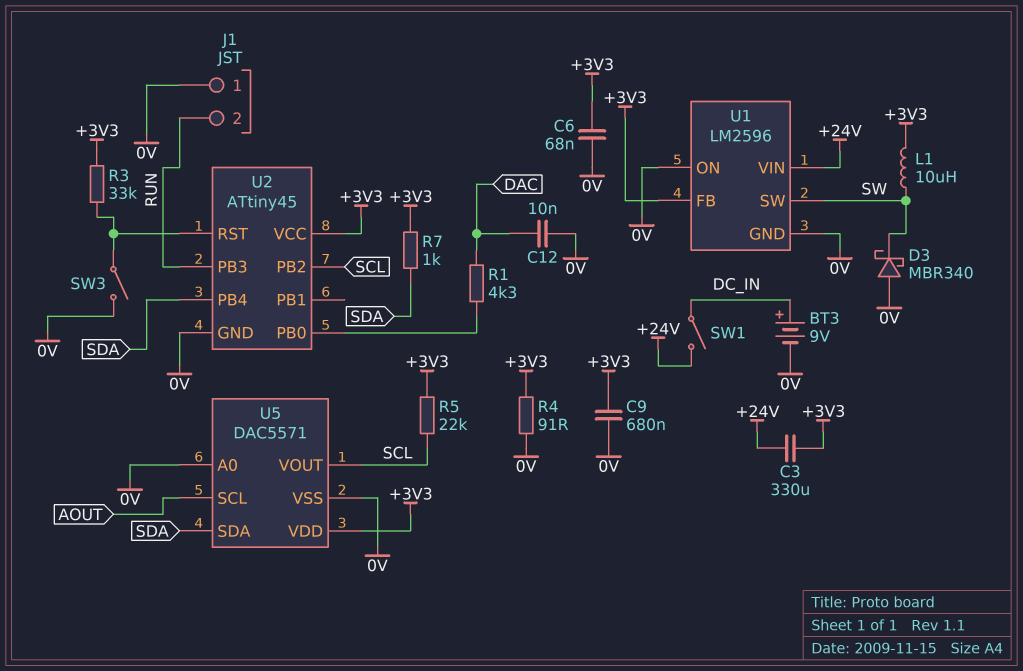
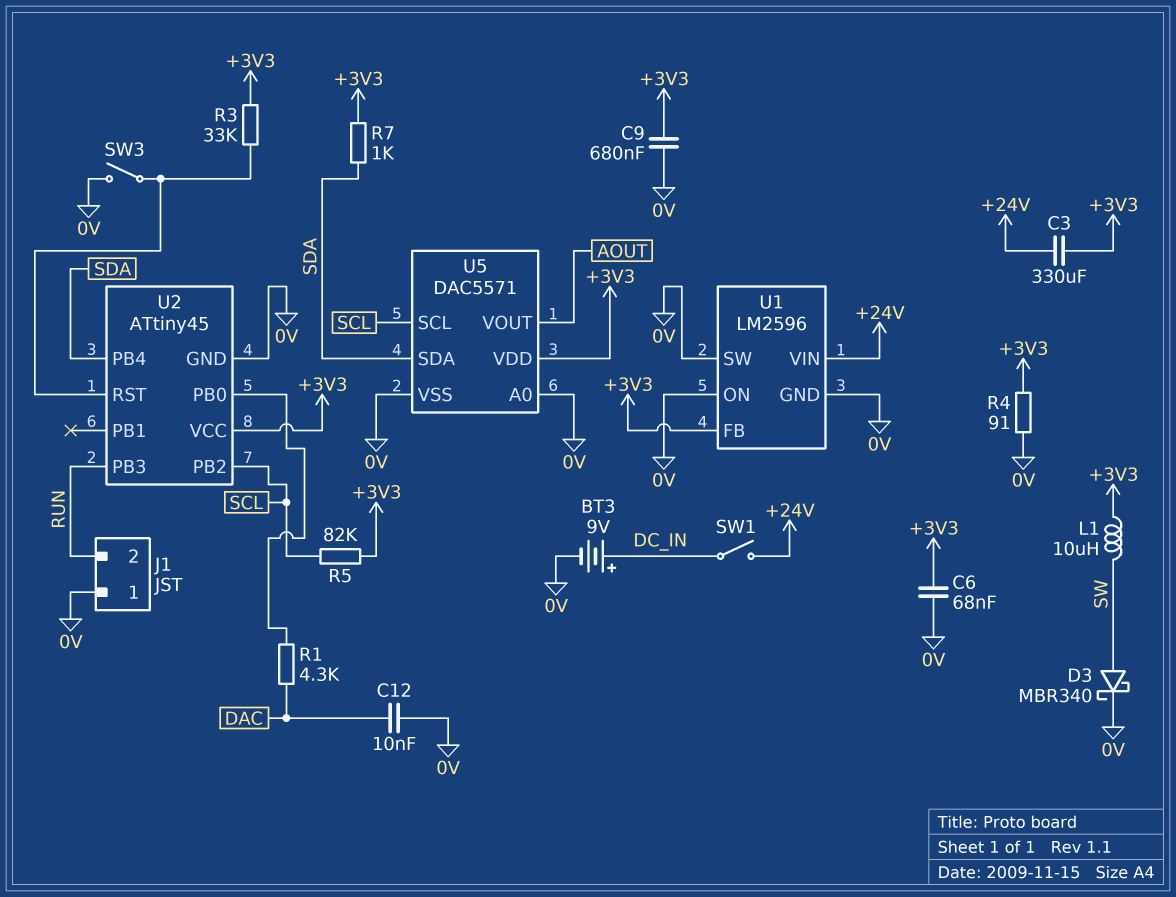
D3: schottky MBR340 (A 0V, K SW) -> schottky MBR340 (A SW, K 0V)
R5: 22k (+3V3, SCL) -> 82k (+3V3, SCL)
U1 pin SW: SW -> 0V
U5 pin SCL: AOUT -> SCL
U5 pin VOUT: SCL -> AOUT

